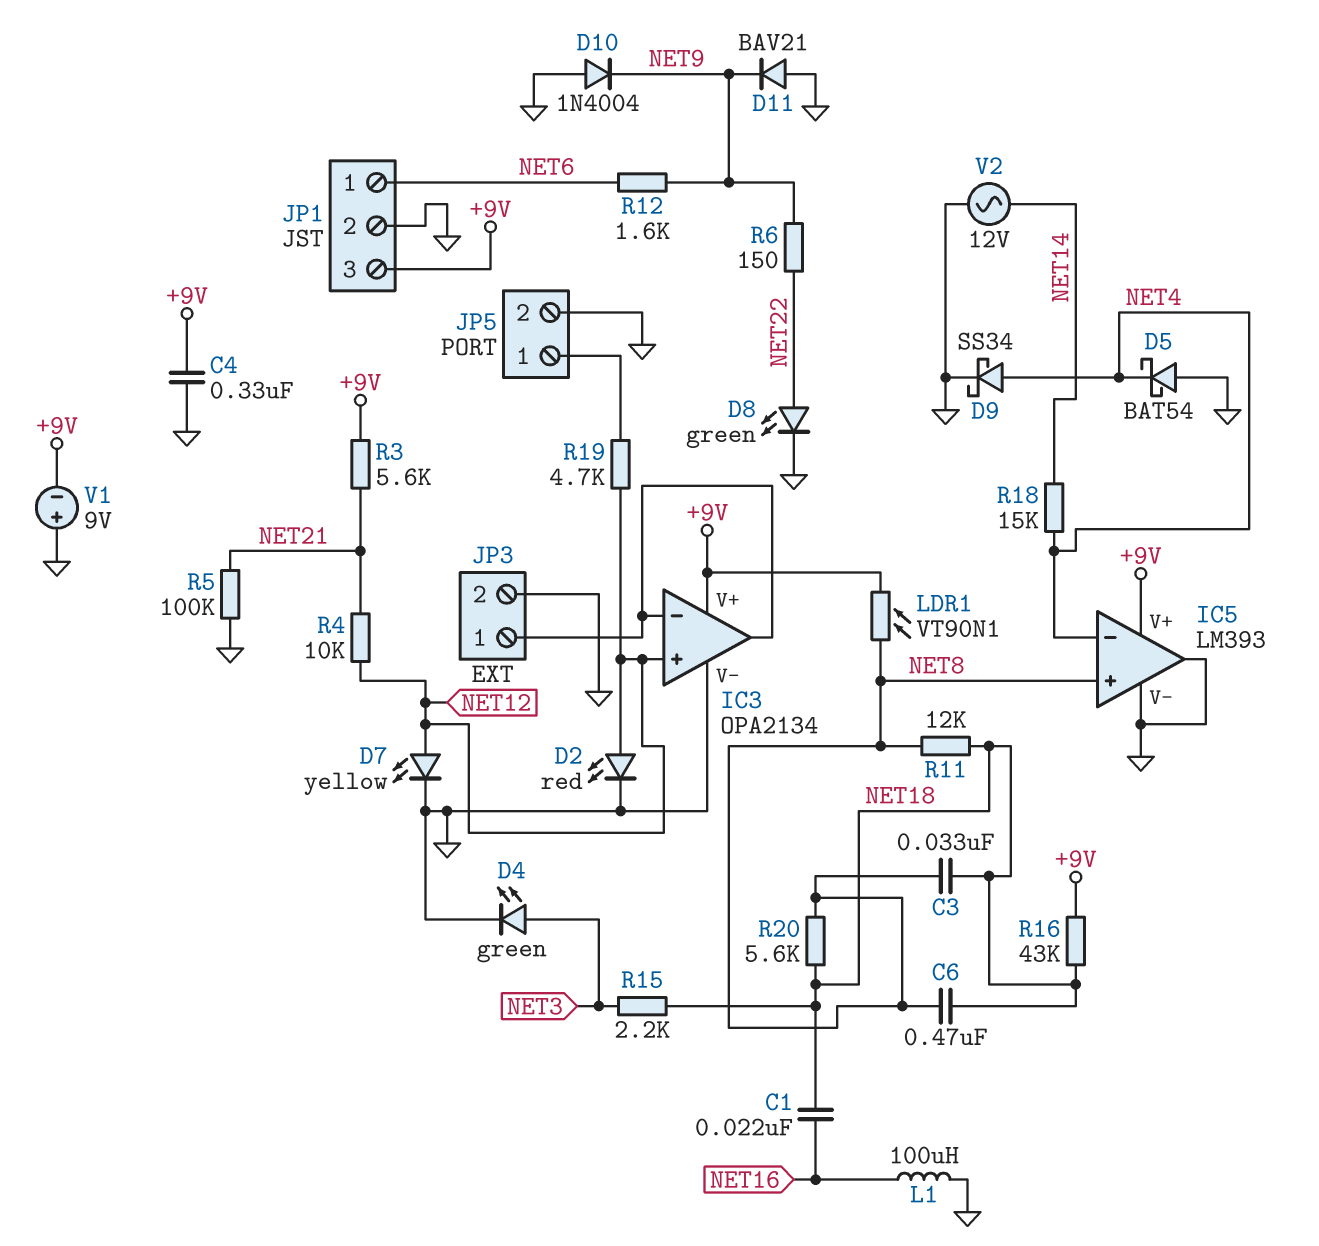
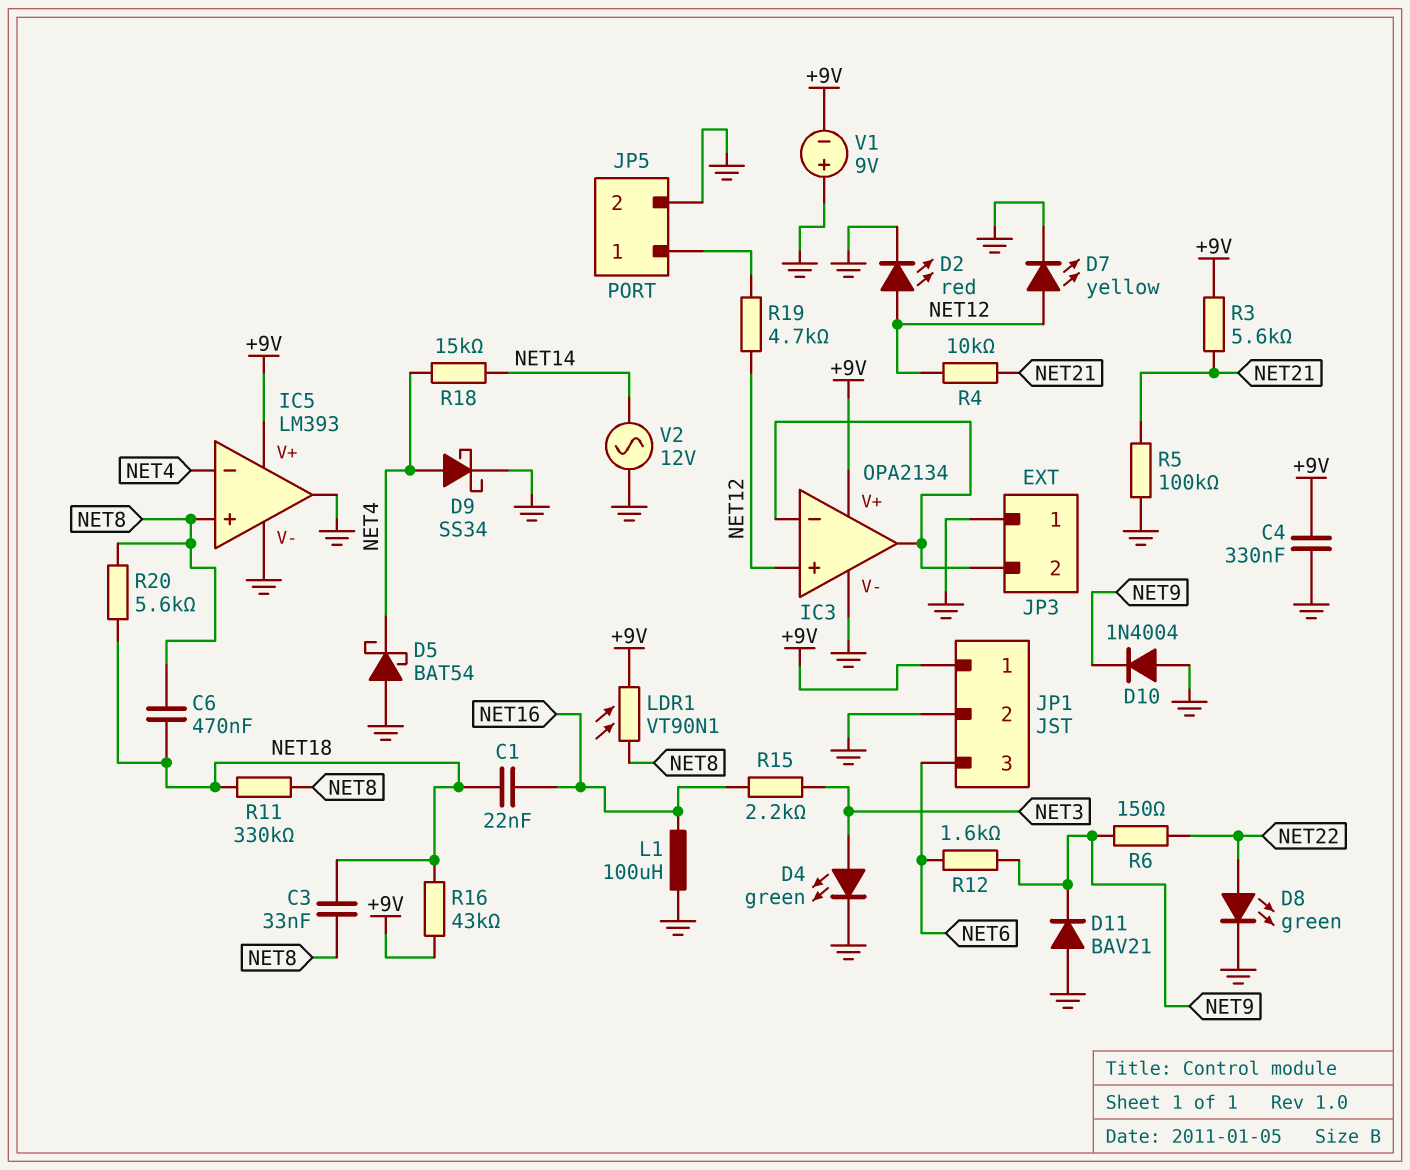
JP1 pin 1: NET6 -> +9V
JP1 pin 3: +9V -> NET6
JP3 pin 1: IC3/in- -> GND
JP3 pin 2: GND -> IC3/in-
R11: 12k (NET8, NET18) -> 330k (NET8, NET18)
R15: 2.2k (NET3, NET18) -> 2.2k (NET3, NET16)

